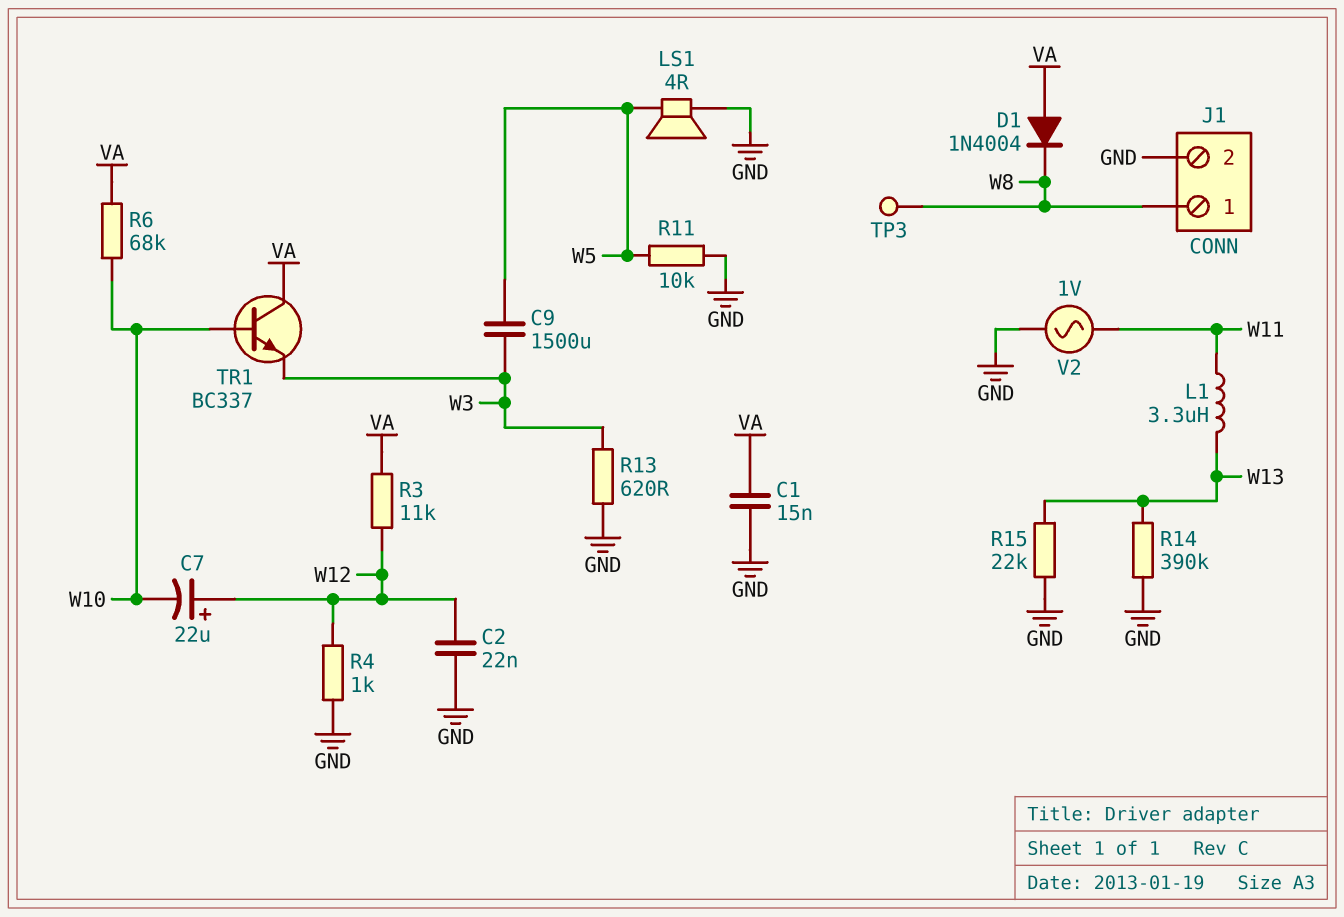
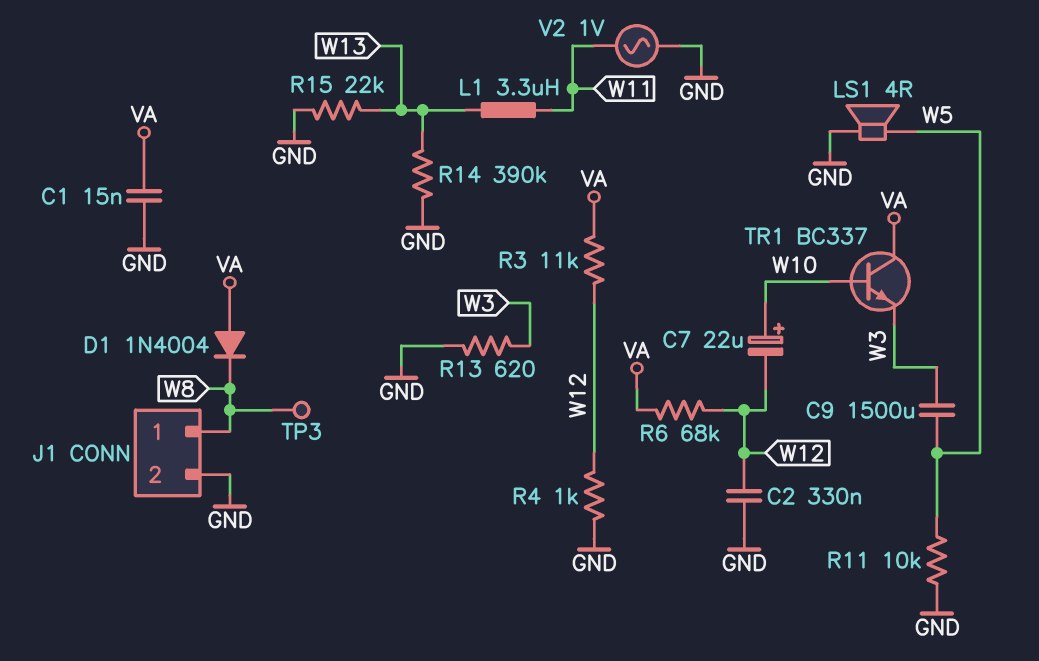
C2: 22nF (GND, W12) -> 330nF (GND, W12)
C7: 22uF (plus W12, minus W10) -> 22uF (plus W10, minus W12)
R6: 68k (VA, W10) -> 68k (VA, W12)

